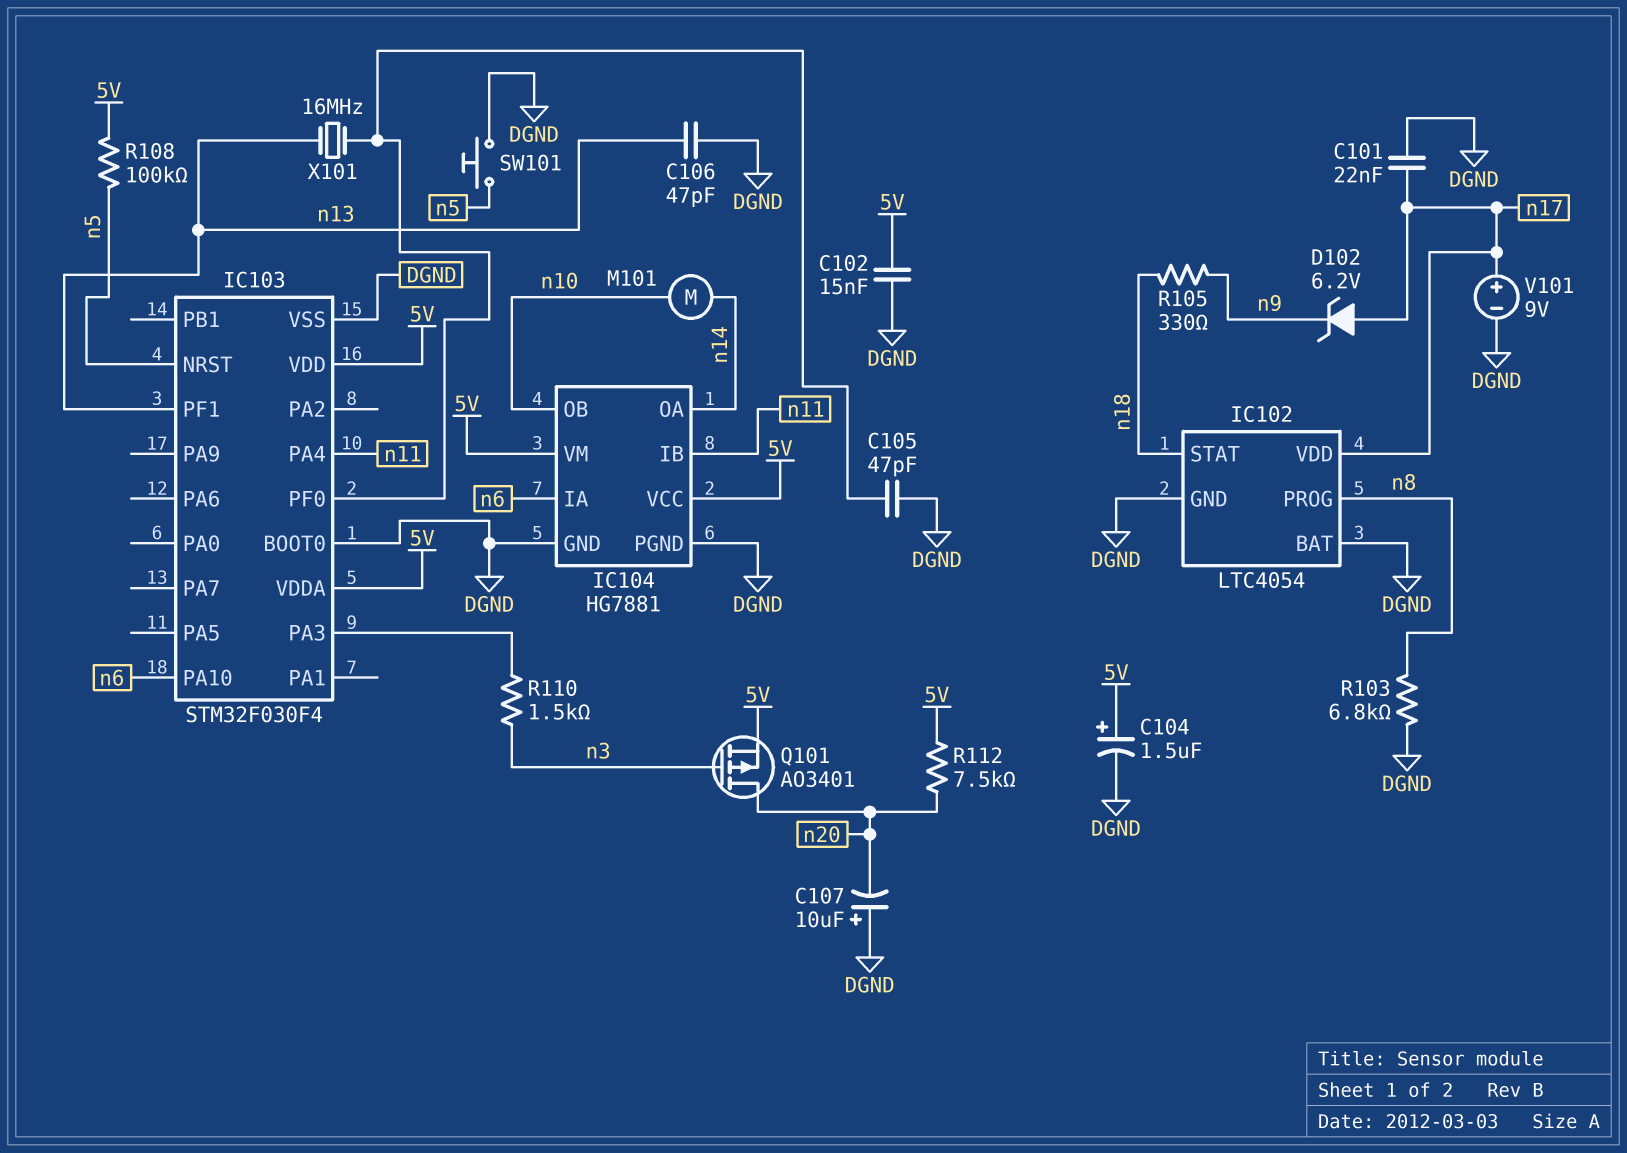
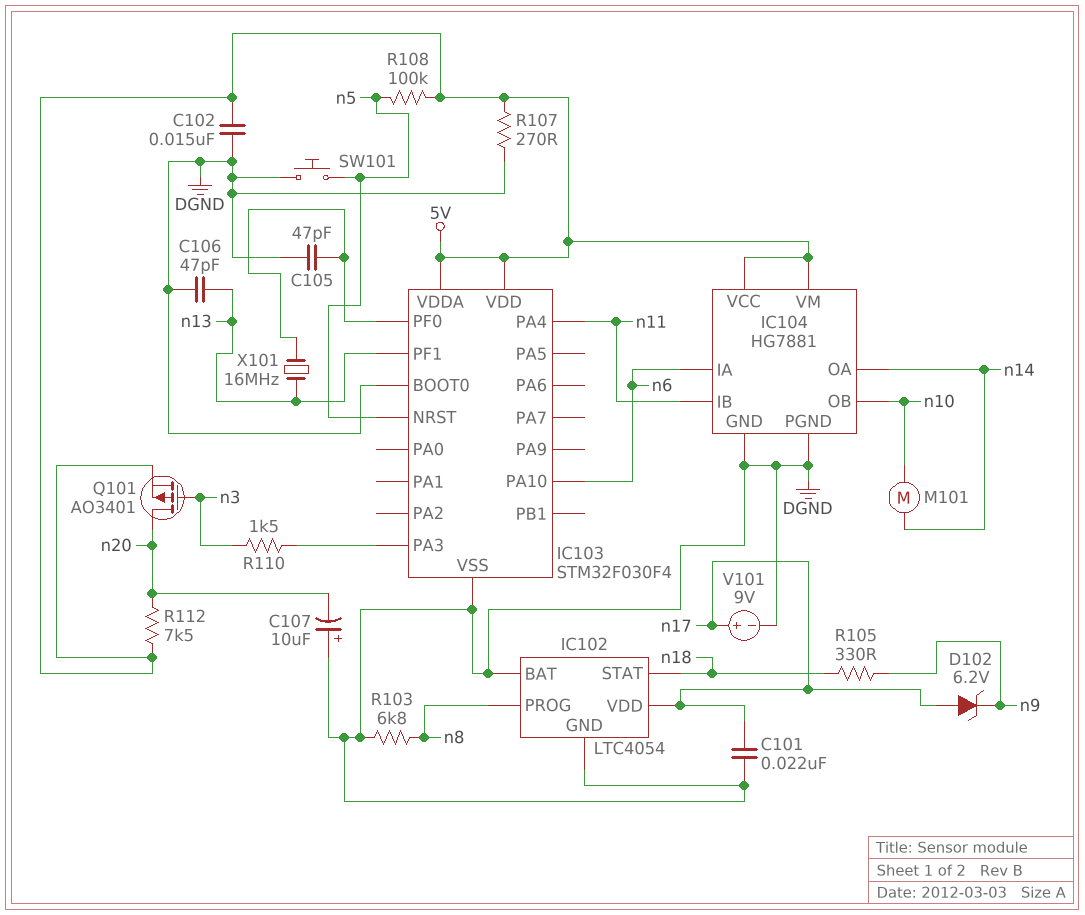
C104: 1.5uF (plus 5V, minus DGND) -> none
R107: none -> 270 (5V, DGND)

